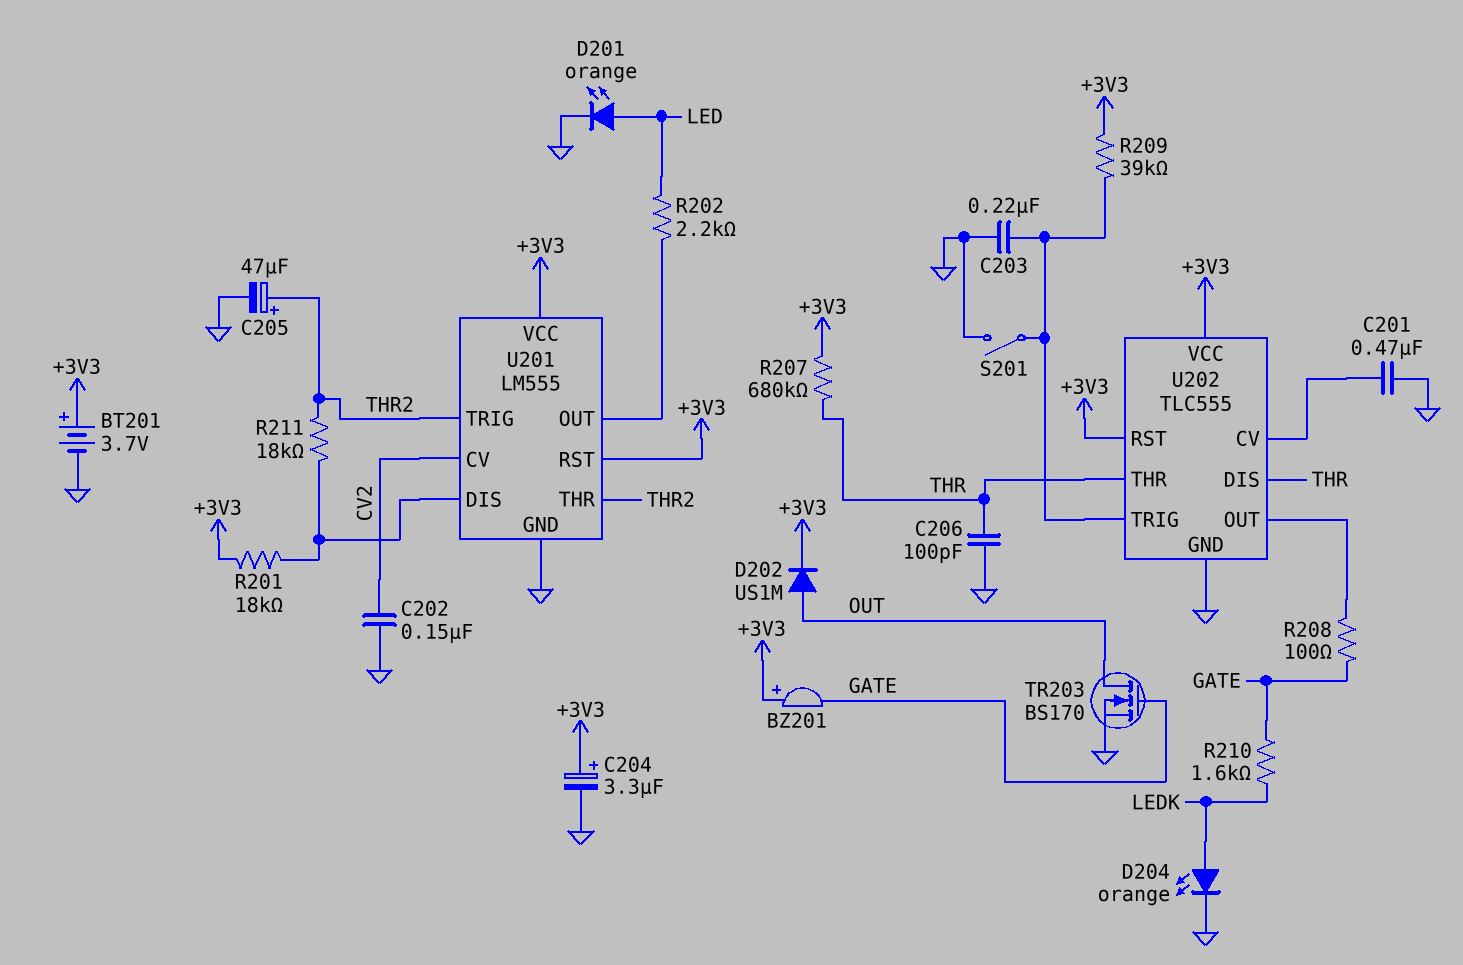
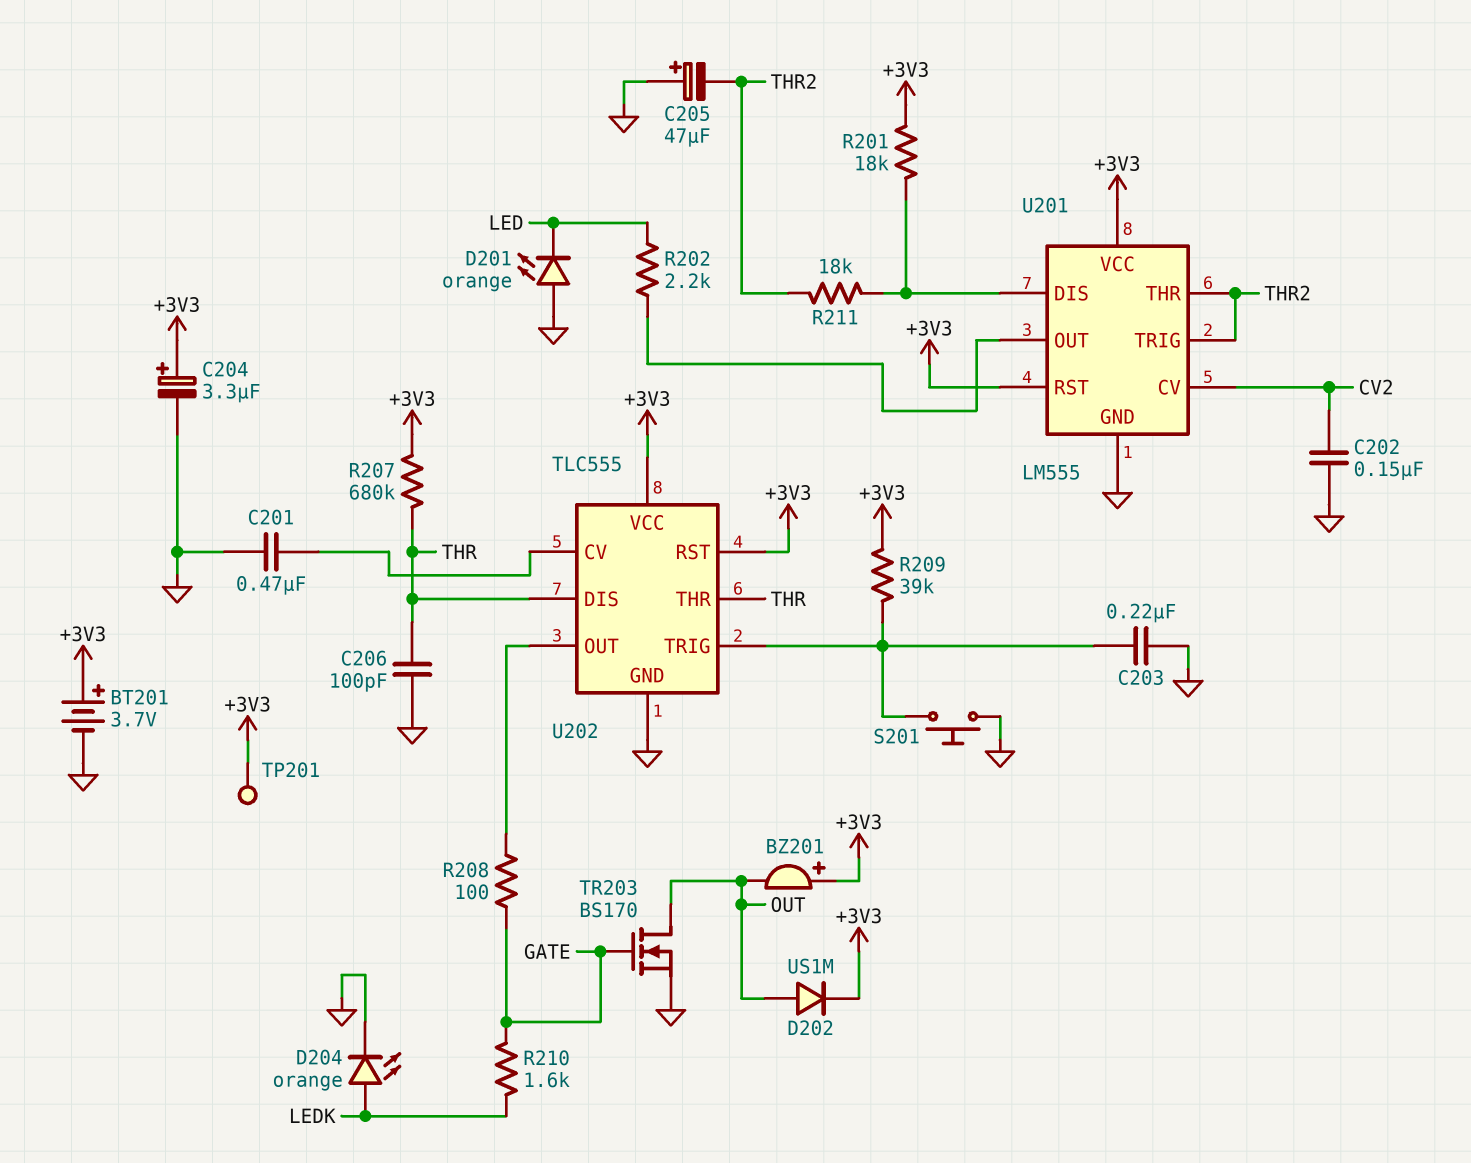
BZ201: buzzer (plus +3V3, minus GATE) -> buzzer (plus +3V3, minus OUT)
C205: 47uF (plus THR2, minus GND) -> 47uF (plus GND, minus THR2)
D201: LED orange (A LED, K GND) -> LED orange (A GND, K LED)
S201: switch (GND, U202/TRIG) -> button (GND, U202/TRIG)
TP201: none -> test point (+3V3)

